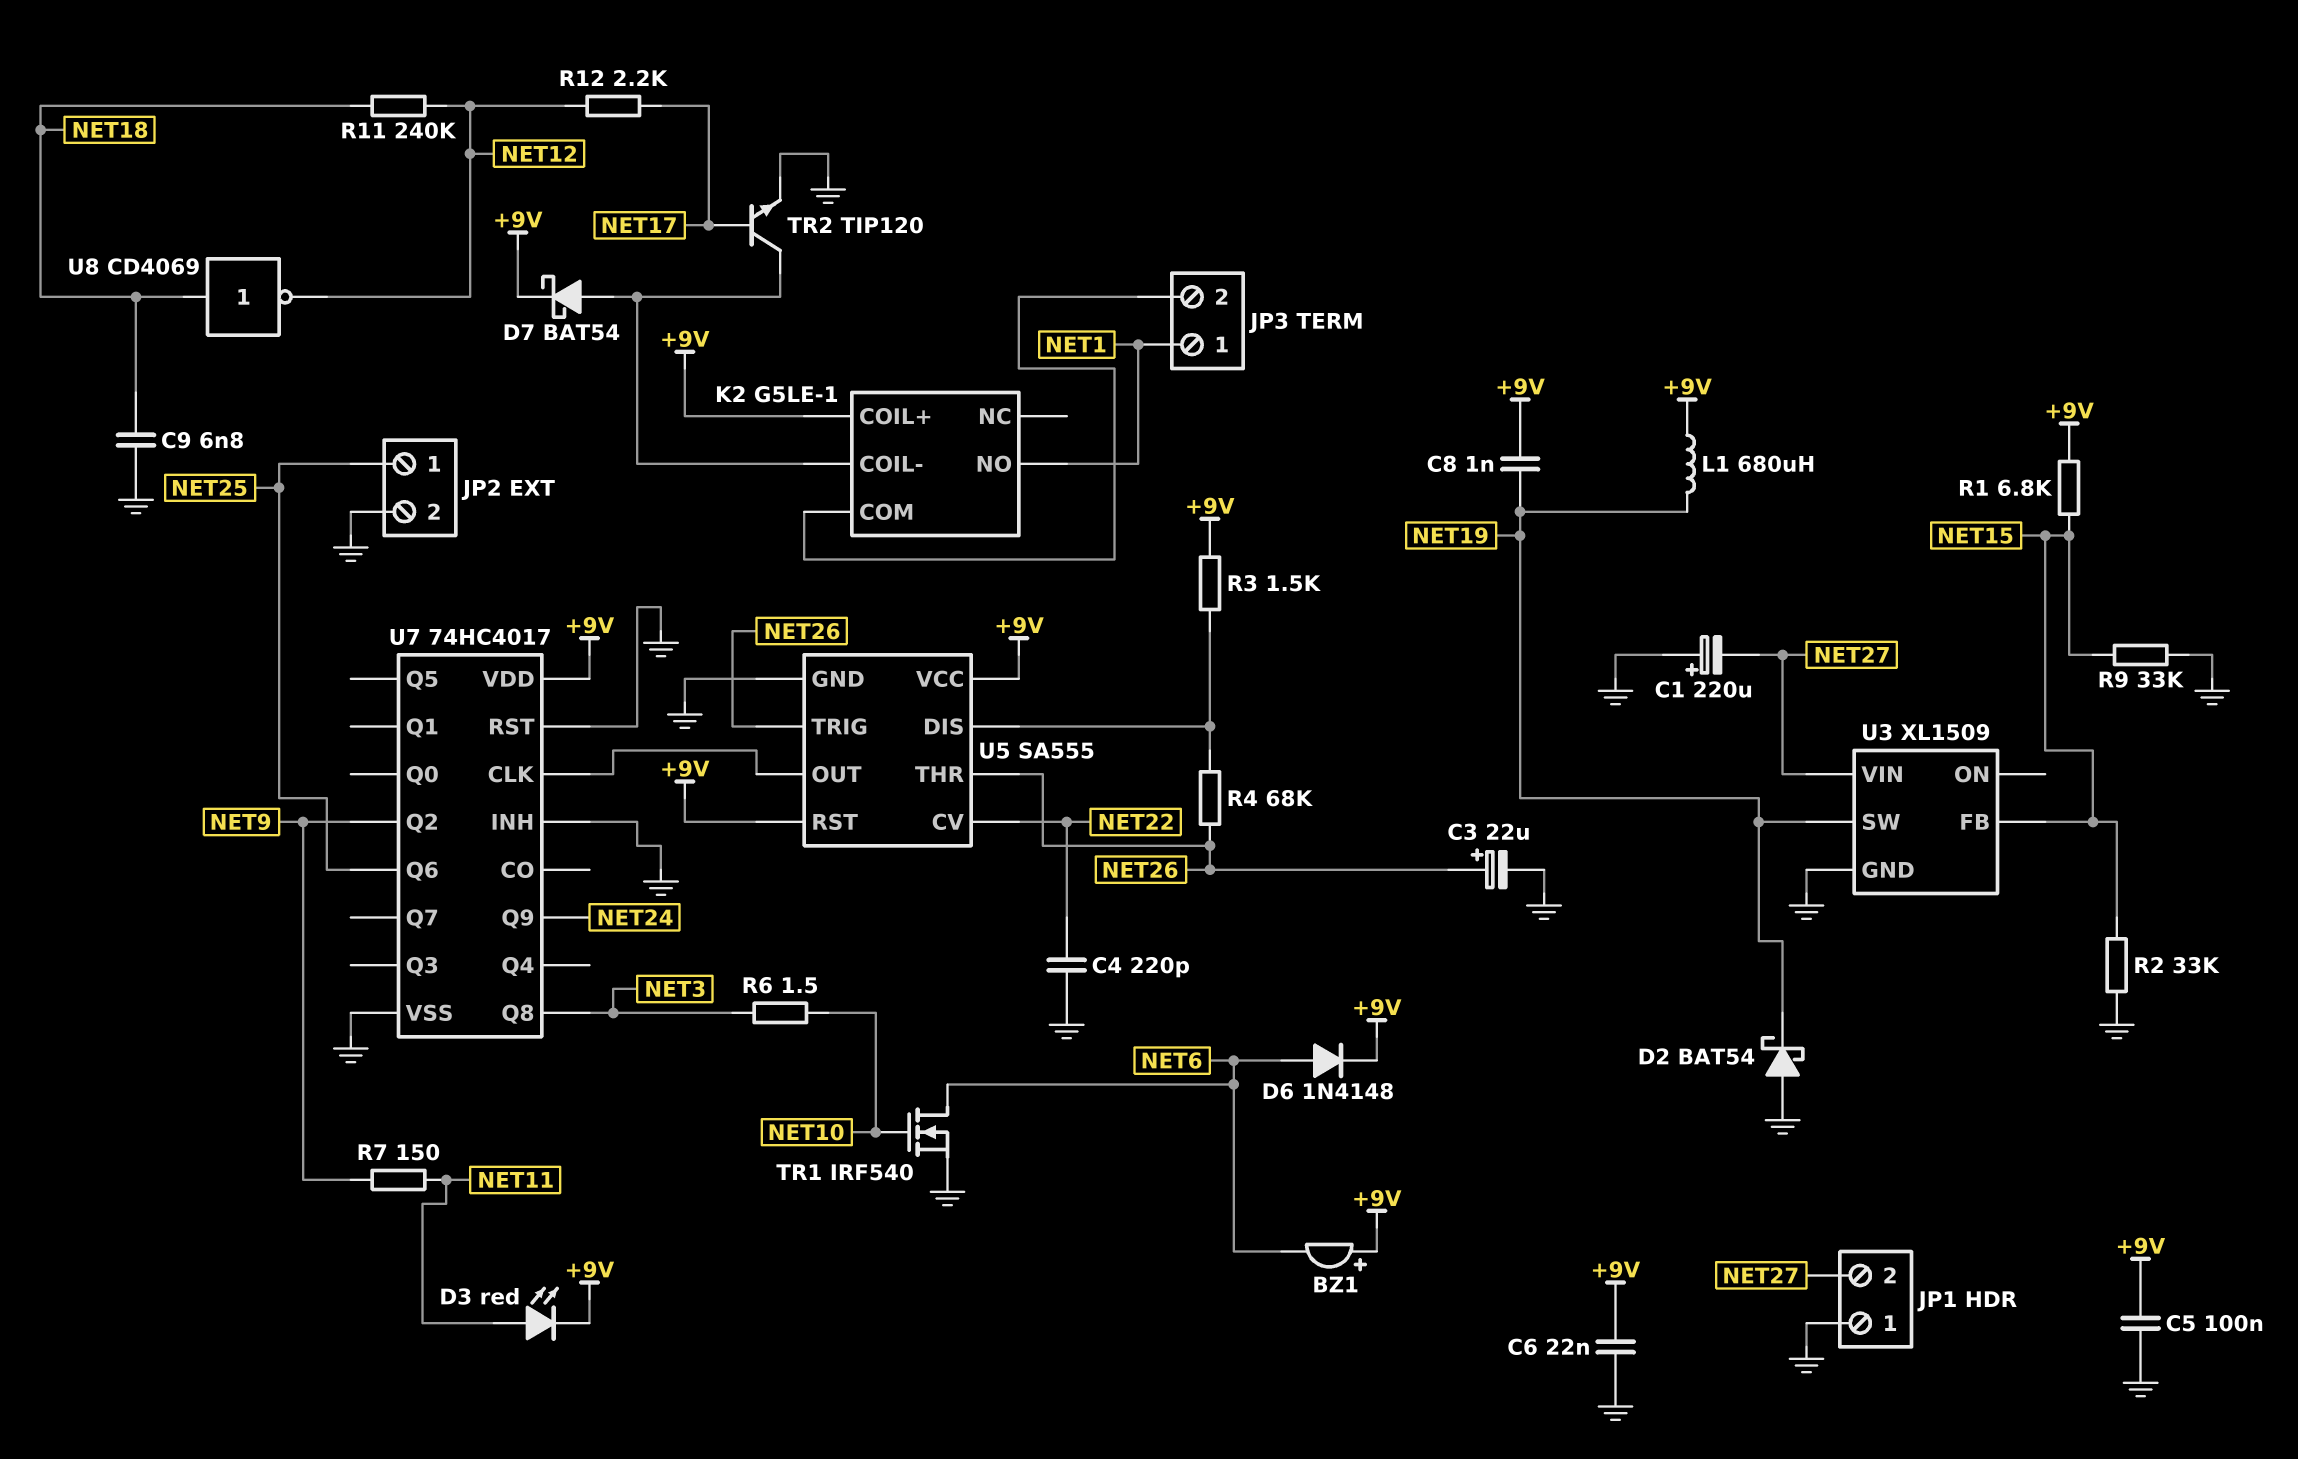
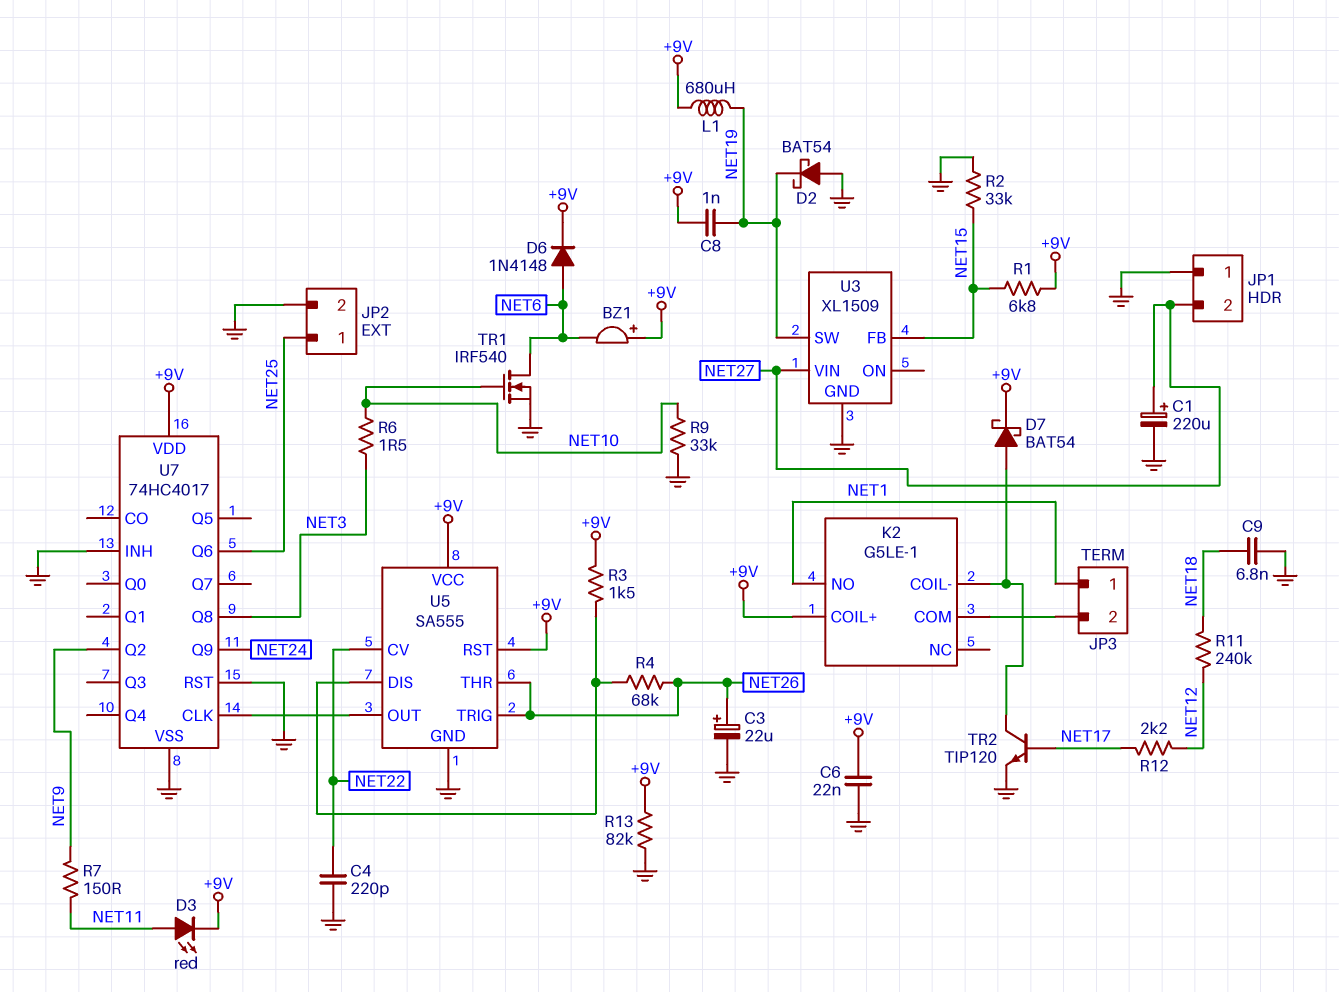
C1: 220uF (plus GND, minus NET27) -> 220uF (plus NET27, minus GND)
C5: 100nF (+9V, GND) -> none
R9: 33k (GND, NET15) -> 33k (GND, NET10)
R13: none -> 82k (+9V, GND)
U8: NOT CD4069 (in NET18, out NET12) -> none

